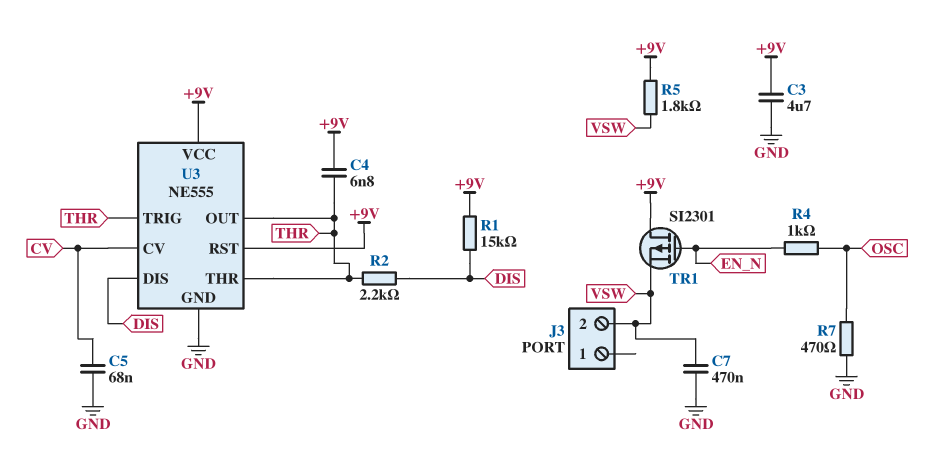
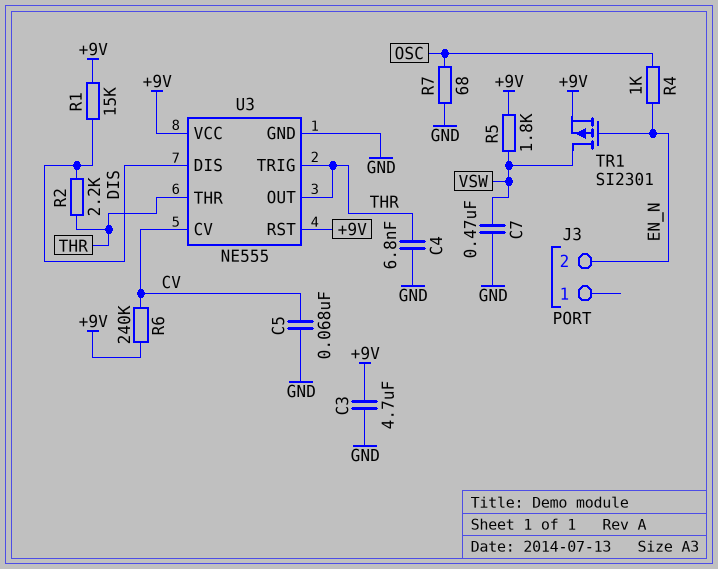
C4: 6.8nF (+9V, THR) -> 6.8nF (GND, THR)
J3 pin 2: VSW -> EN_N
R6: none -> 240k (+9V, CV)
R7: 470 (GND, OSC) -> 68 (GND, OSC)
TR1: PMOS SI2301 (G EN_N, D +9V, S VSW) -> PMOS SI2301 (G EN_N, D VSW, S +9V)

